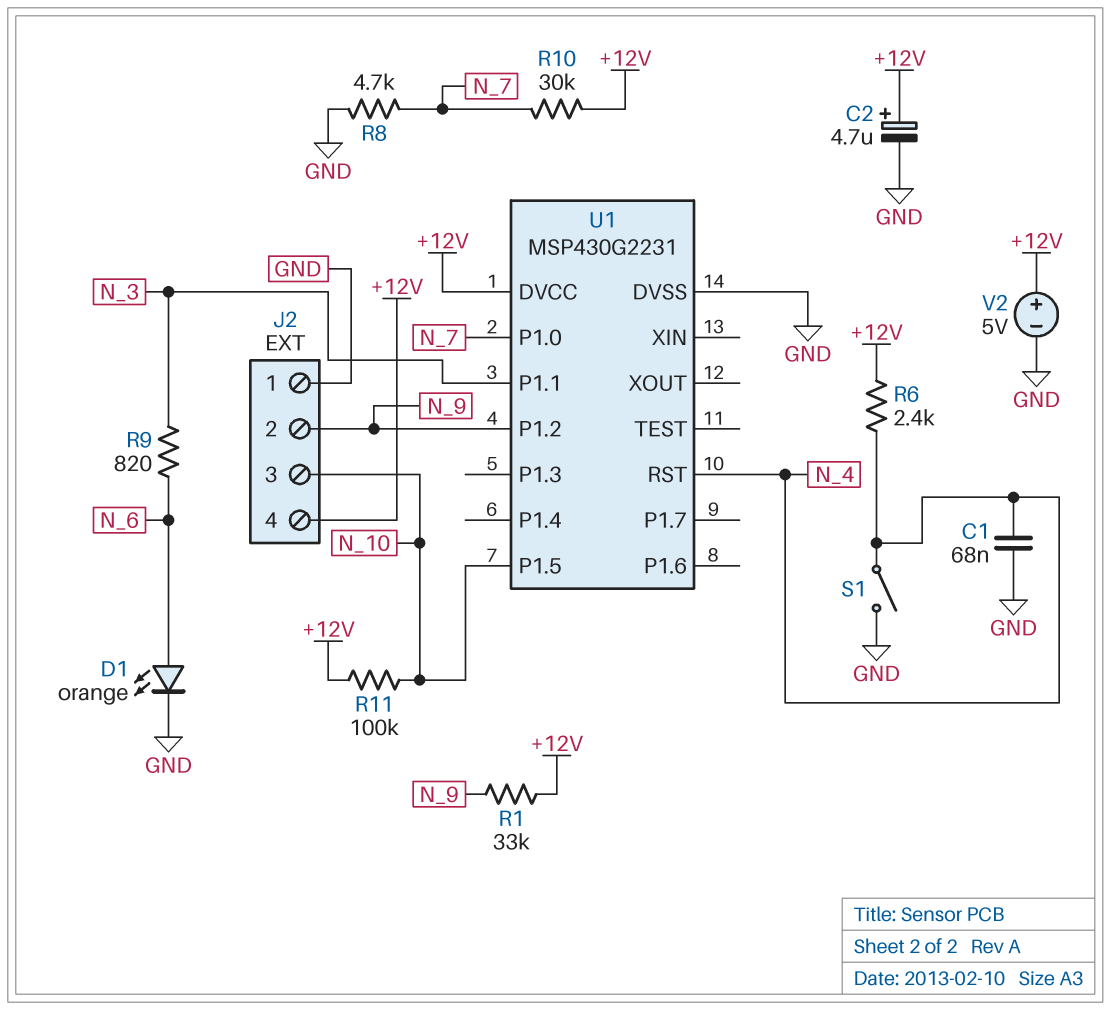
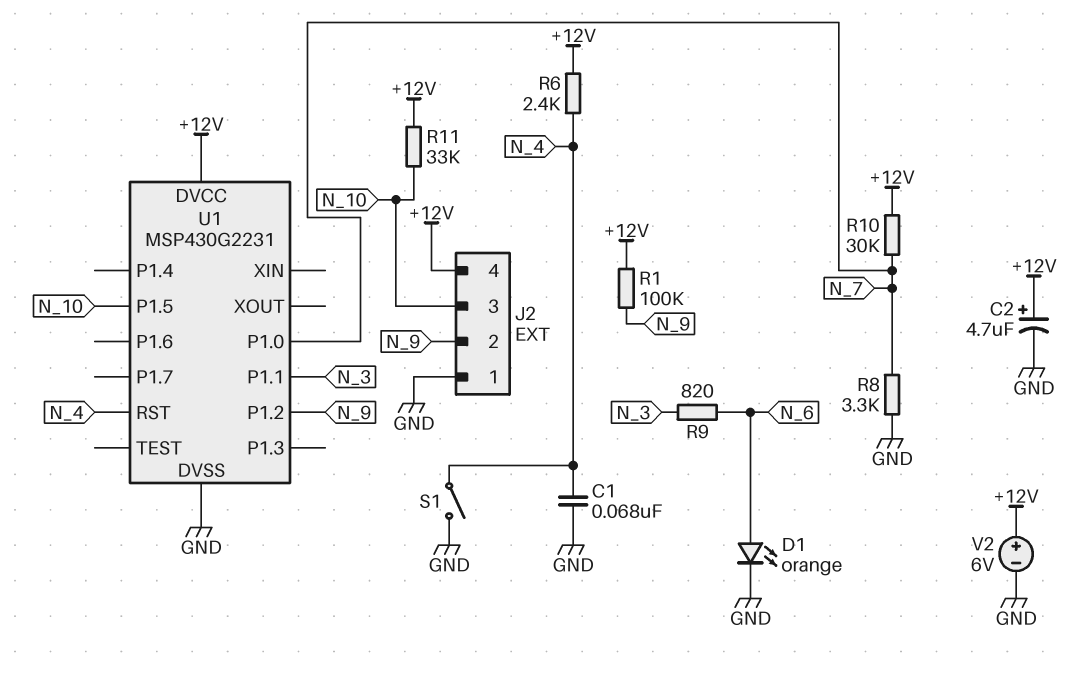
R1: 33k (+12V, N_9) -> 100k (+12V, N_9)
R8: 4.7k (GND, N_7) -> 3.3k (GND, N_7)
R11: 100k (+12V, N_10) -> 33k (+12V, N_10)
V2: 5V (plus +12V, minus GND) -> 6V (plus +12V, minus GND)

